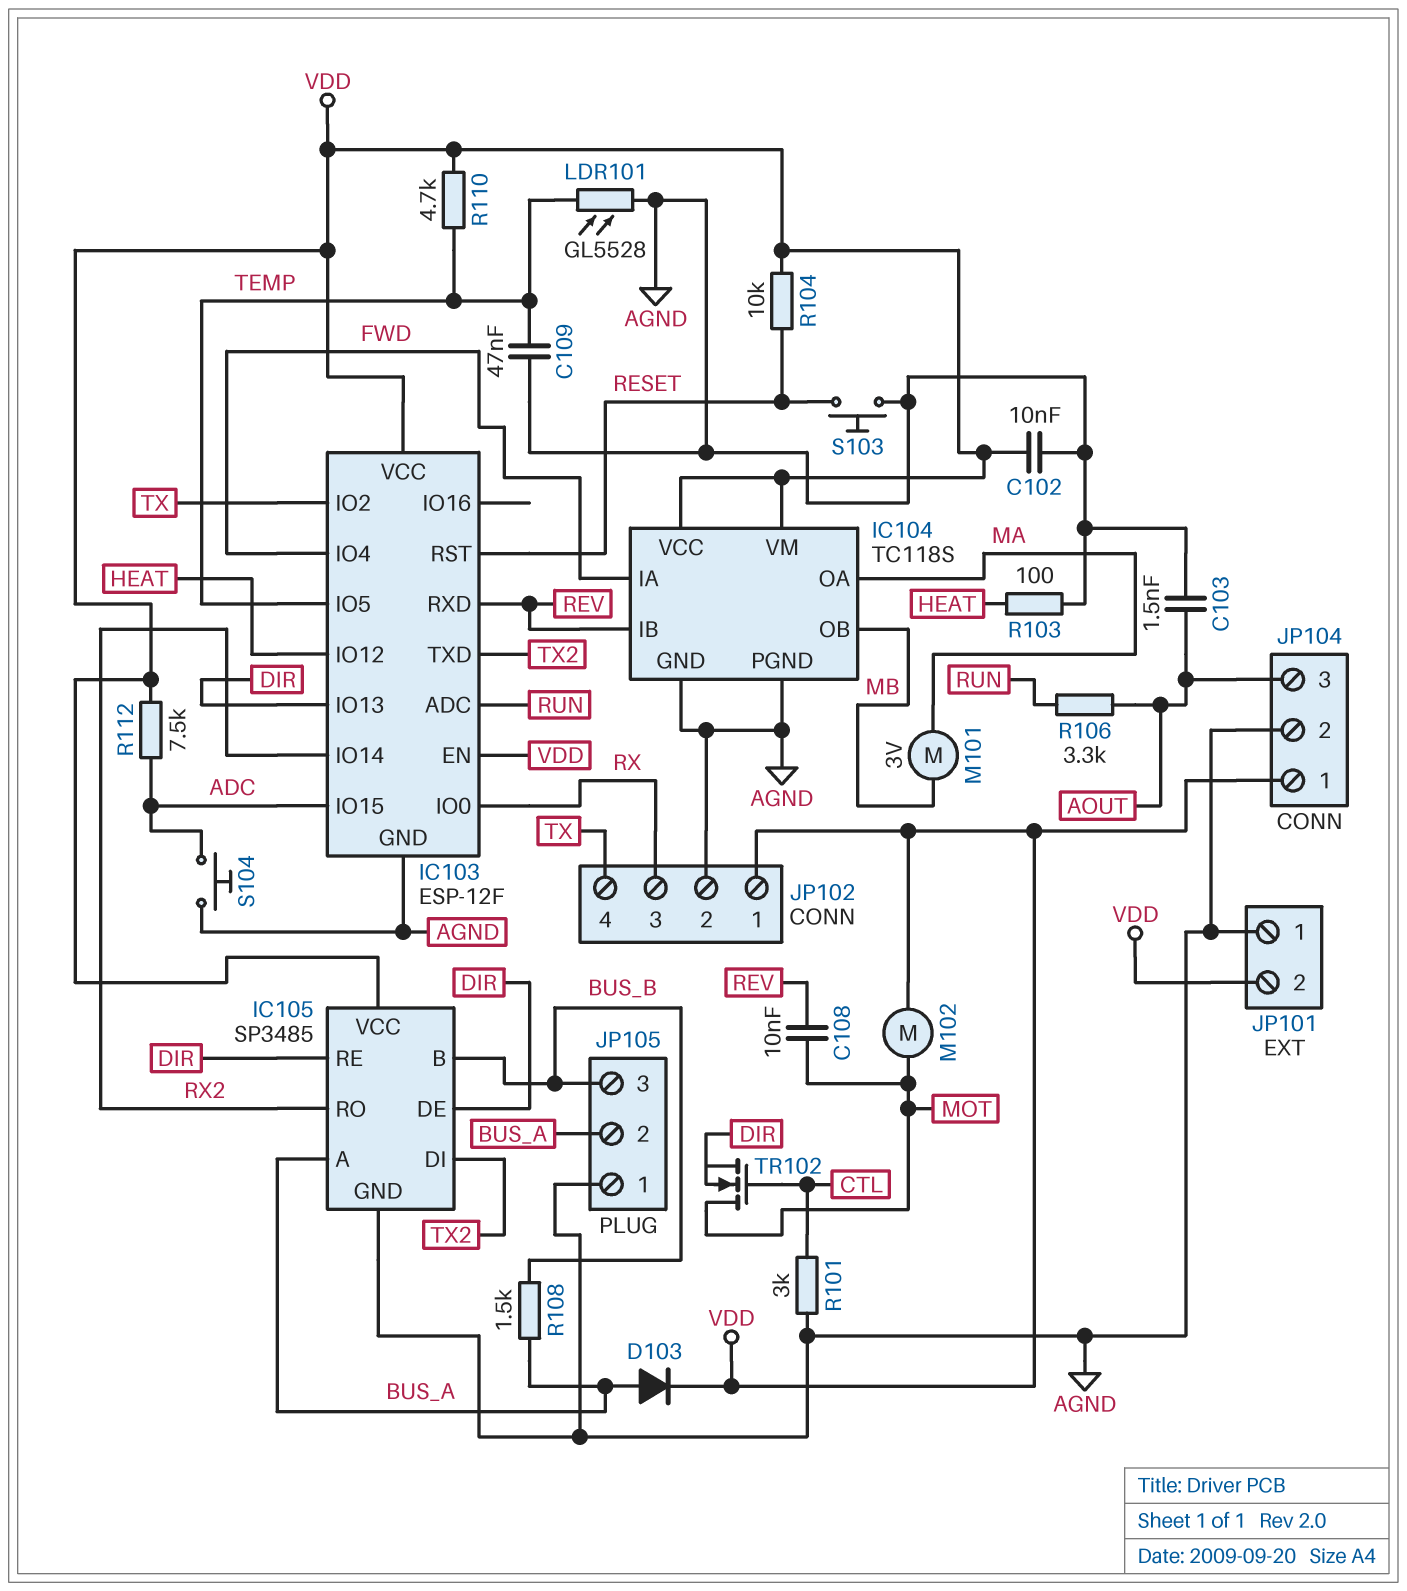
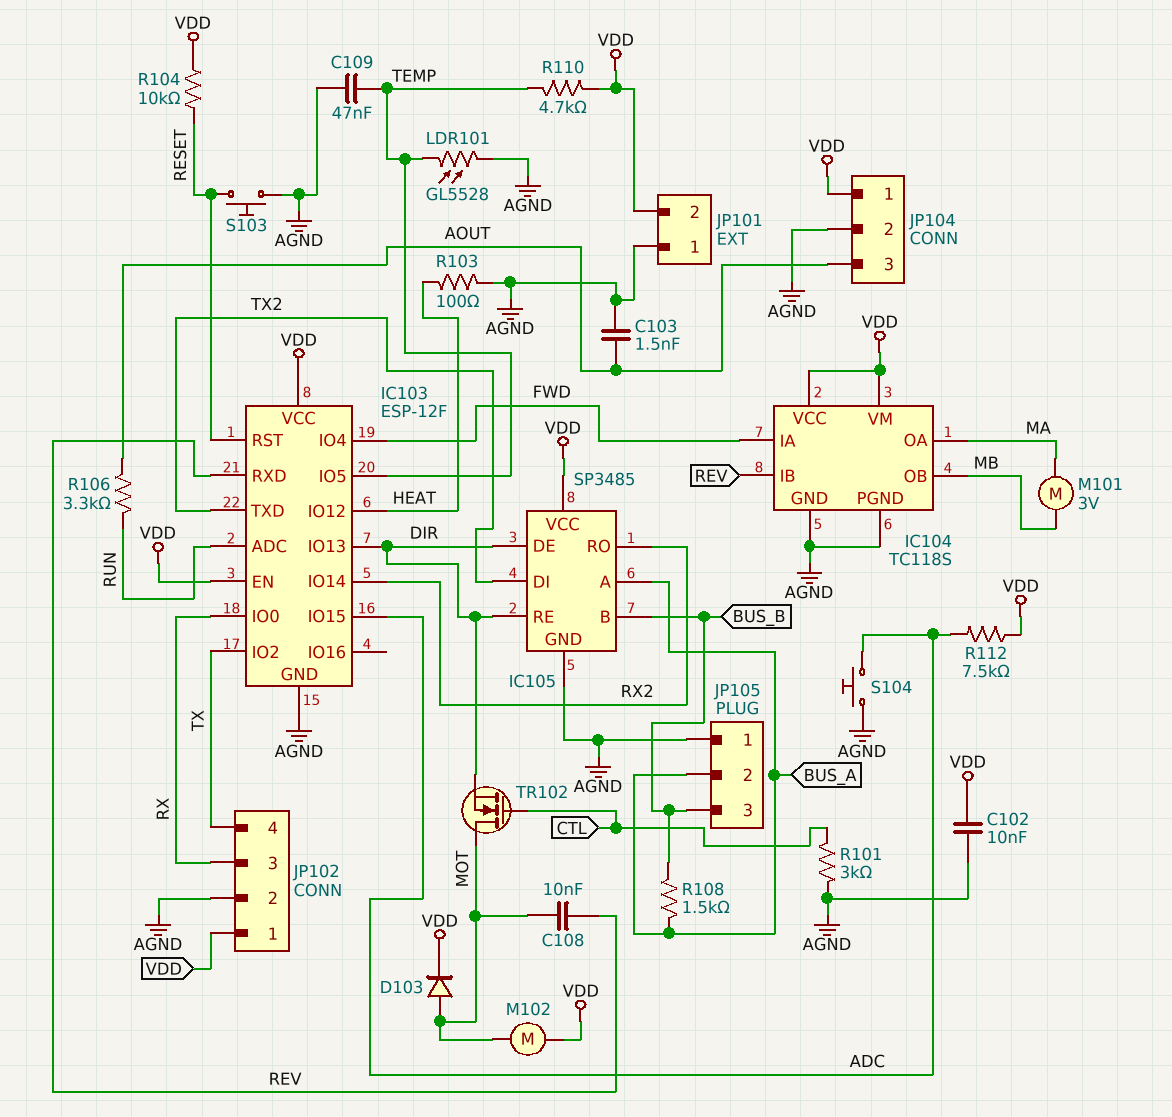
D103: diode (A BUS_A, K VDD) -> diode (A MOT, K VDD)

